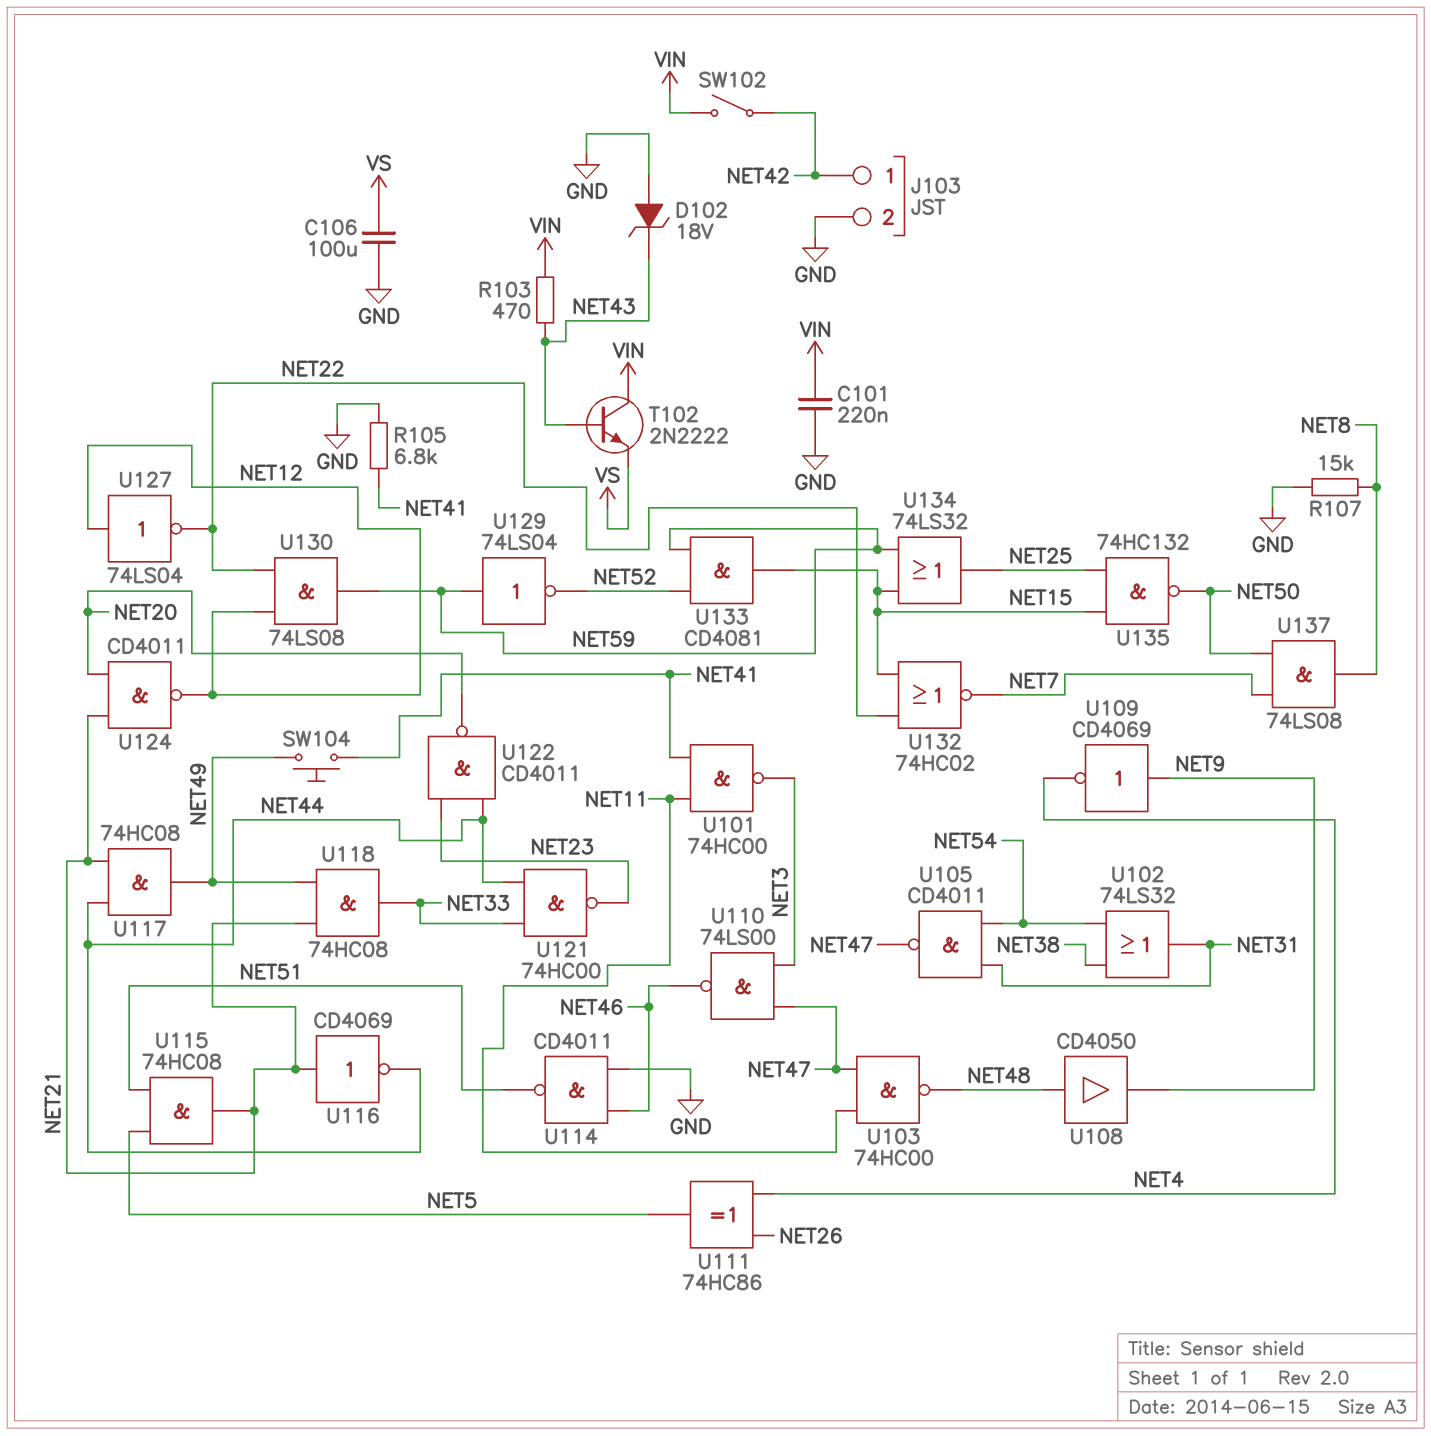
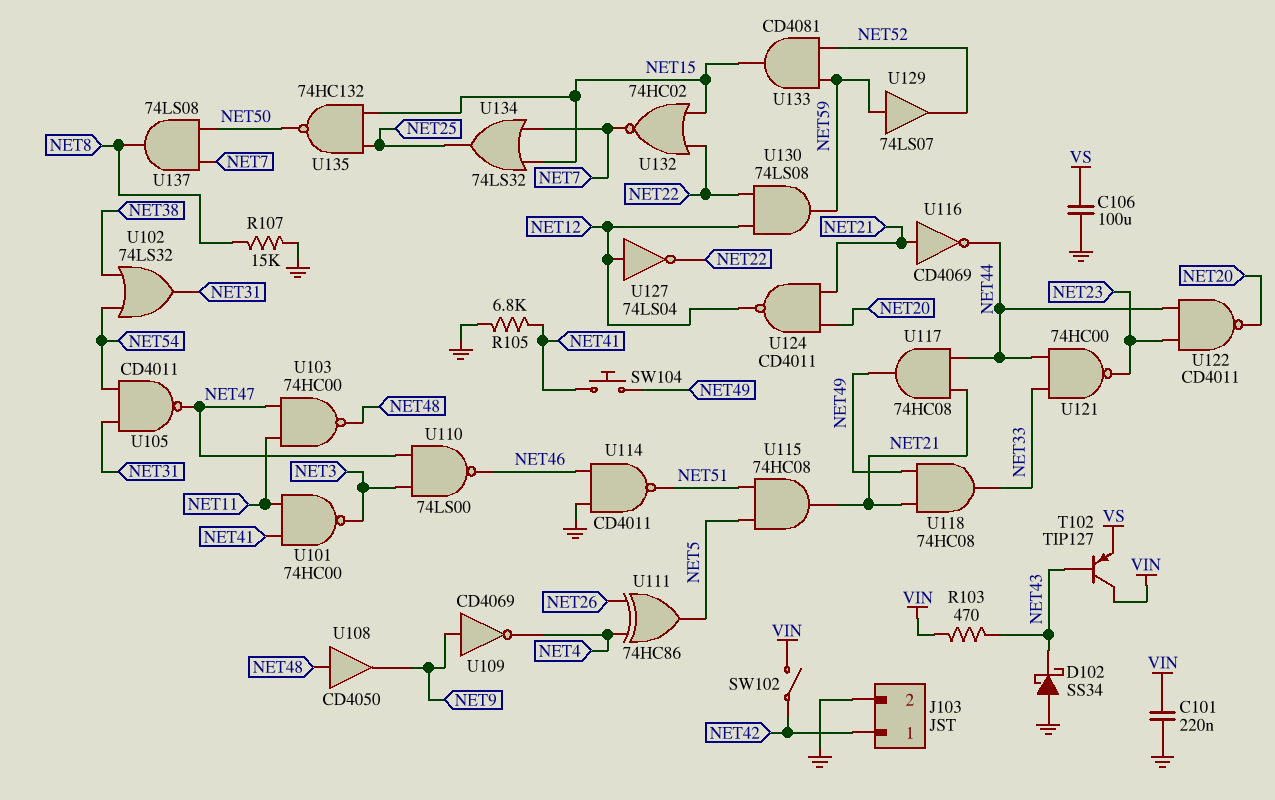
D102: zener 18V (A GND, K NET43) -> schottky SS34 (A GND, K NET43)
T102: NPN 2N2222 (B NET43, C VIN, E VS) -> PNP TIP127 (B NET43, C VIN, E VS)
U129: NOT 74LS04 (in NET59, out NET52) -> buffer 74LS07 (in NET59, out NET52)
U134: OR 74LS32 (in NET15, in NET59, out NET25) -> OR 74LS32 (in NET7, in NET15, out NET25)

